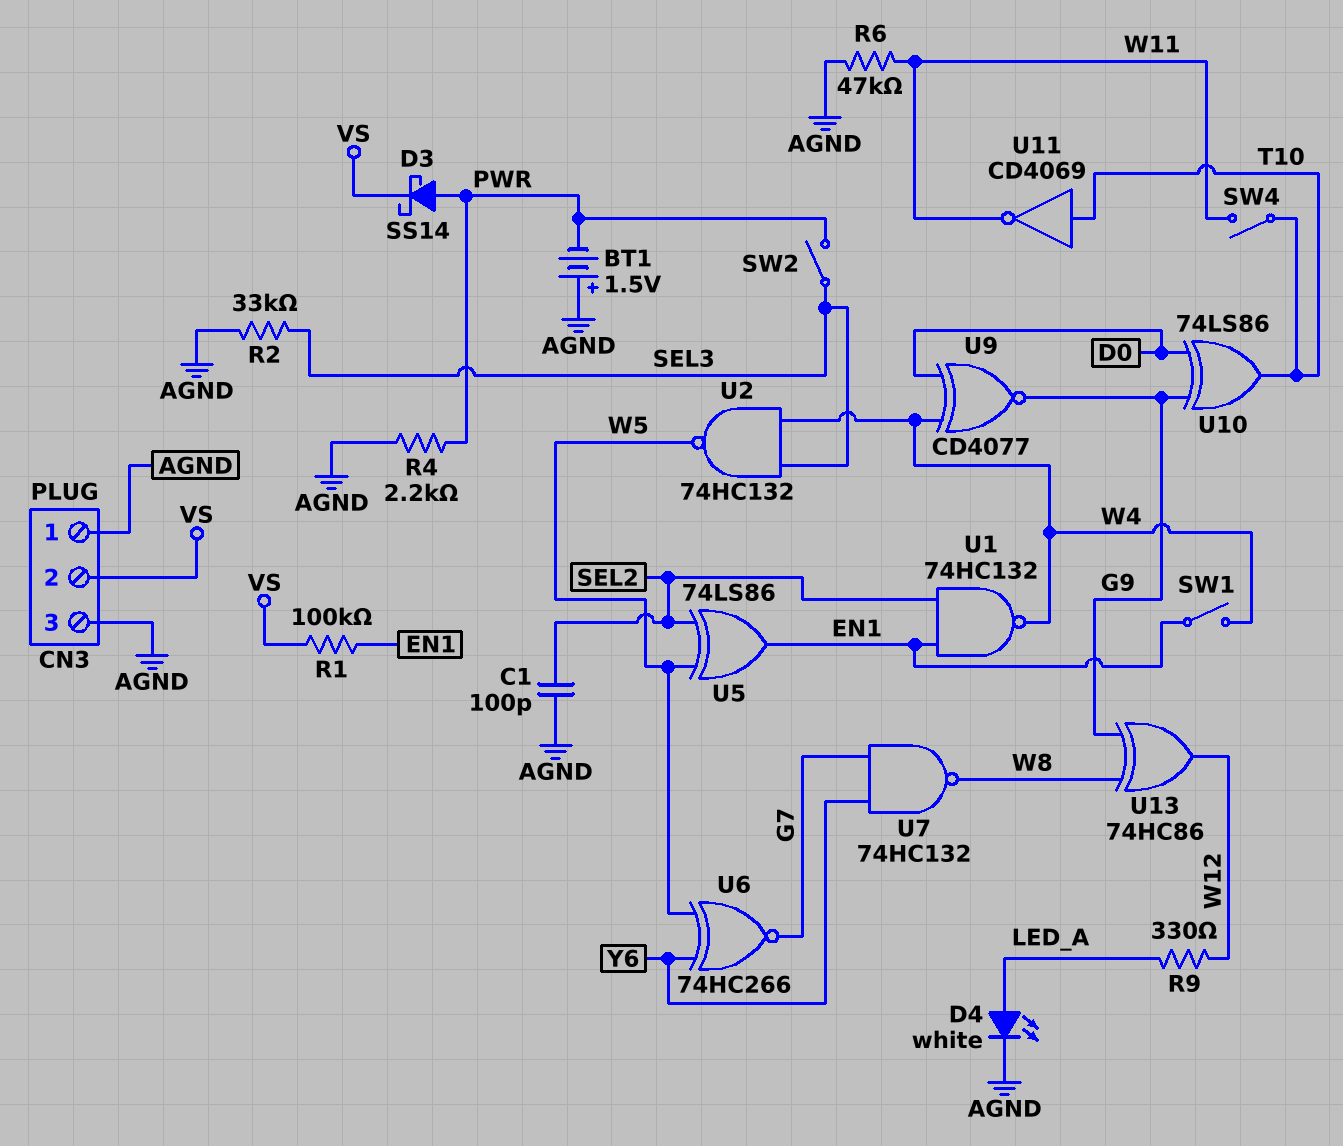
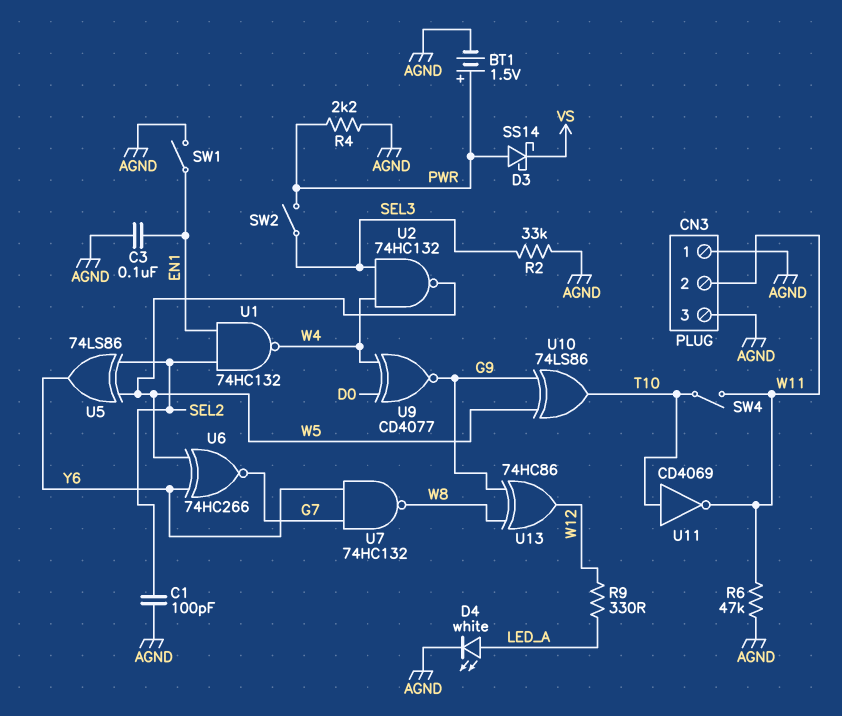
BT1: 1.5V (plus AGND, minus PWR) -> 1.5V (plus PWR, minus AGND)
C3: none -> 100nF (AGND, EN1)
CN3 pin 2: VS -> W11
R1: 100k (EN1, VS) -> none
SW1: switch (EN1, W4) -> switch (AGND, EN1)
U5: XOR 74LS86 (in SEL2, in W5, out EN1) -> XOR 74LS86 (in SEL2, in W5, out Y6)
U10: XOR 74LS86 (in D0, in G9, out T10) -> XOR 74LS86 (in G9, in W5, out T10)

